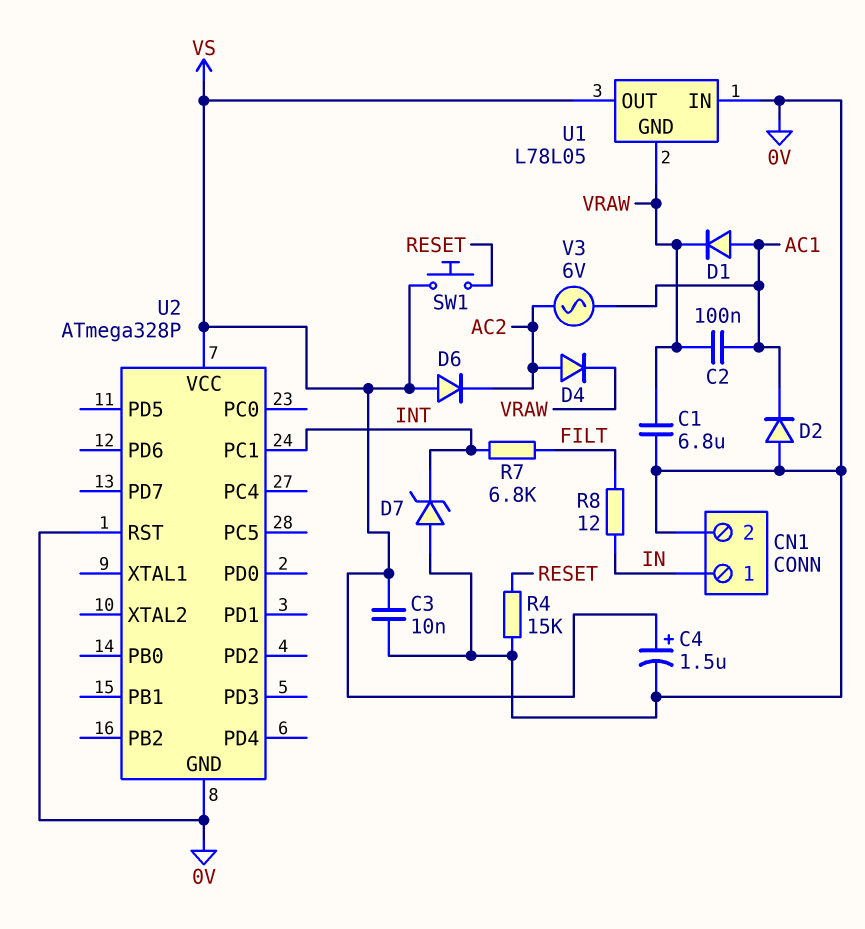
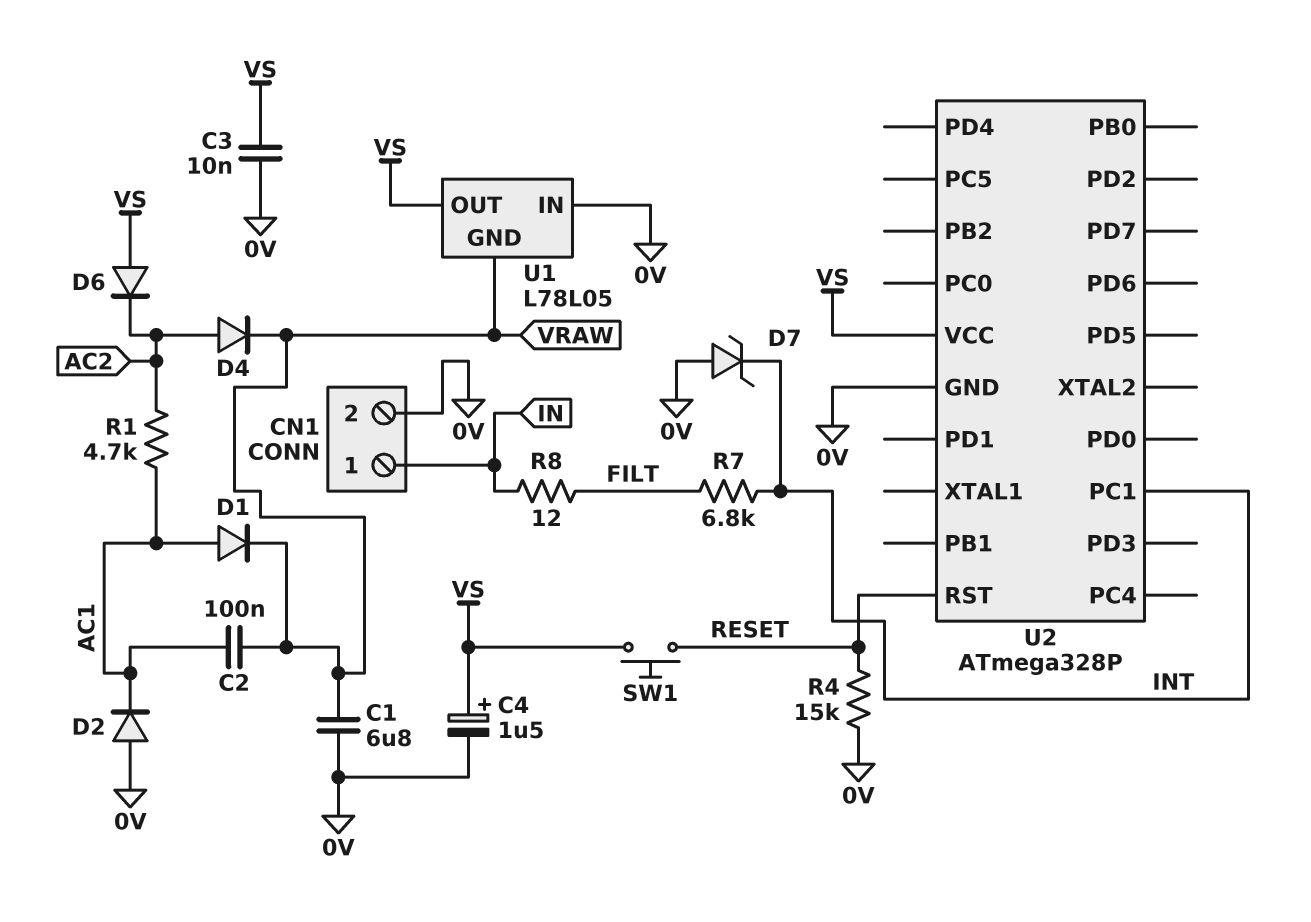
R1: none -> 4.7k (AC1, AC2)
U2 pin RST: 0V -> RESET
V3: AC 6V (AC1, AC2) -> none

